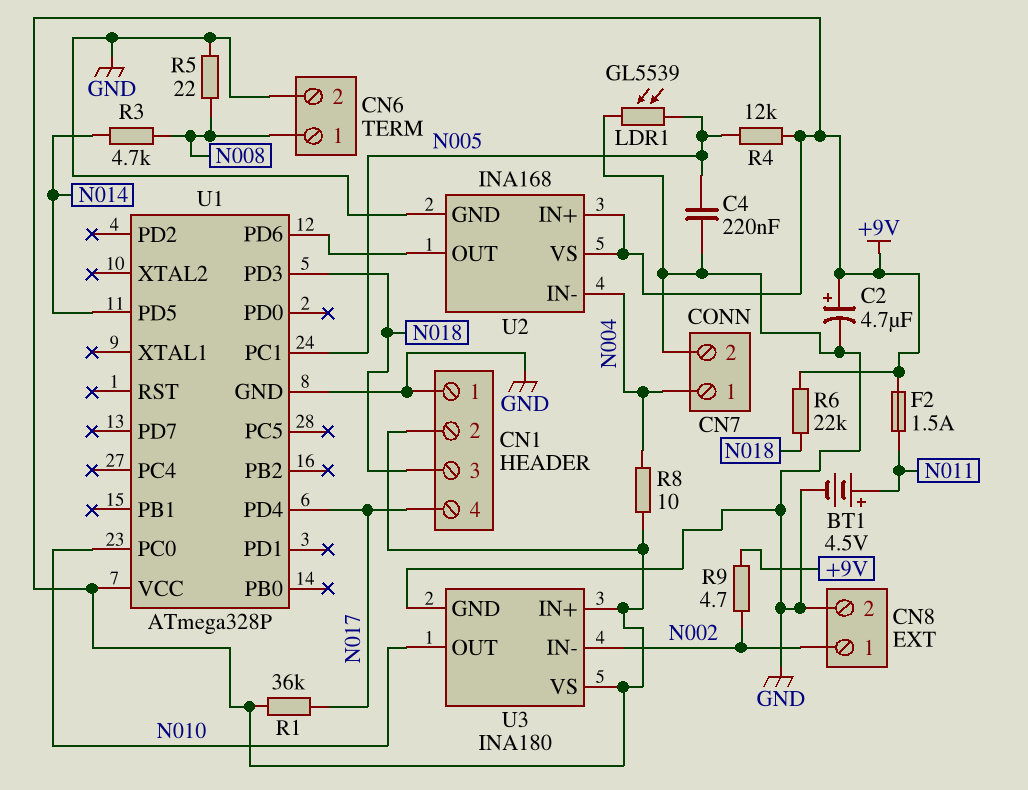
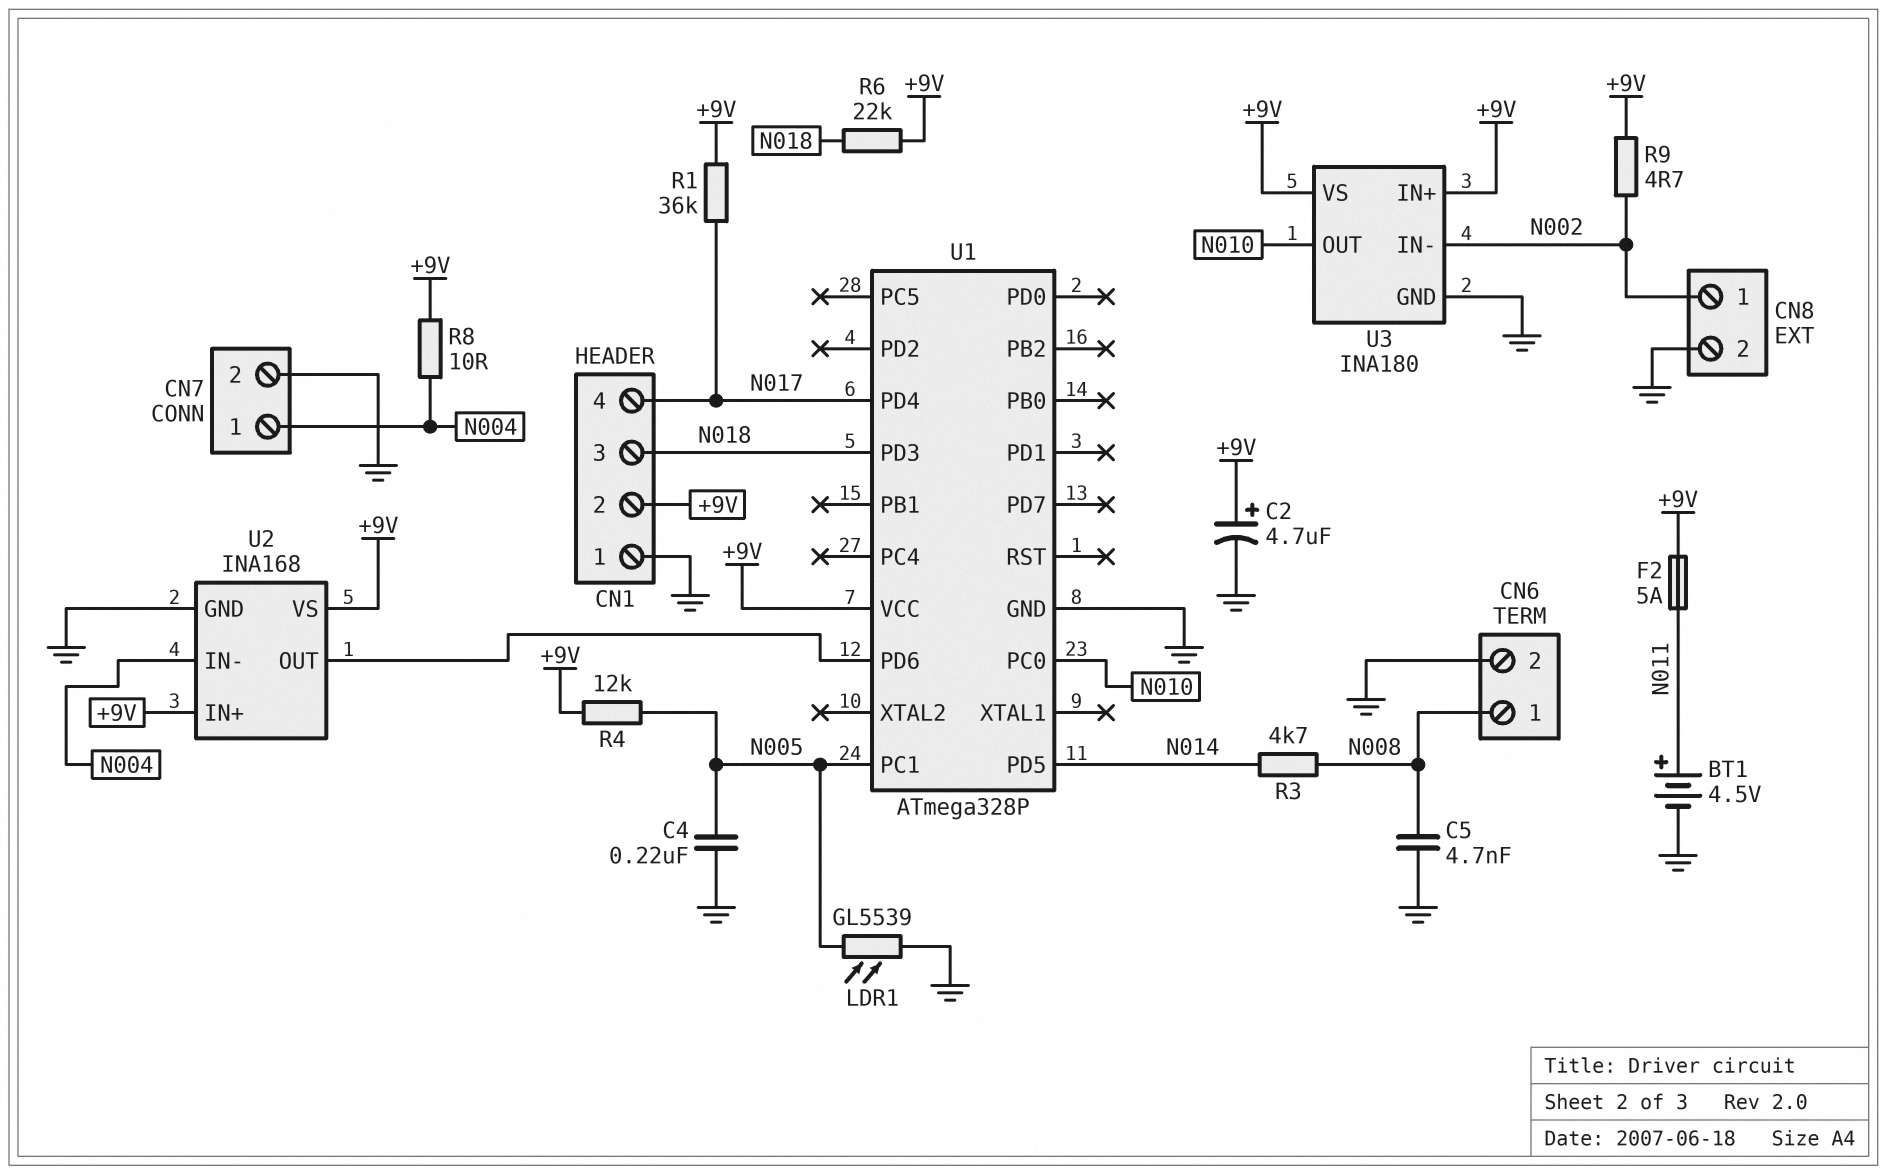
C5: none -> 4.7nF (GND, N008)
F2: 1.5A (+9V, N011) -> 5A (+9V, N011)
R5: 22 (GND, N008) -> none

